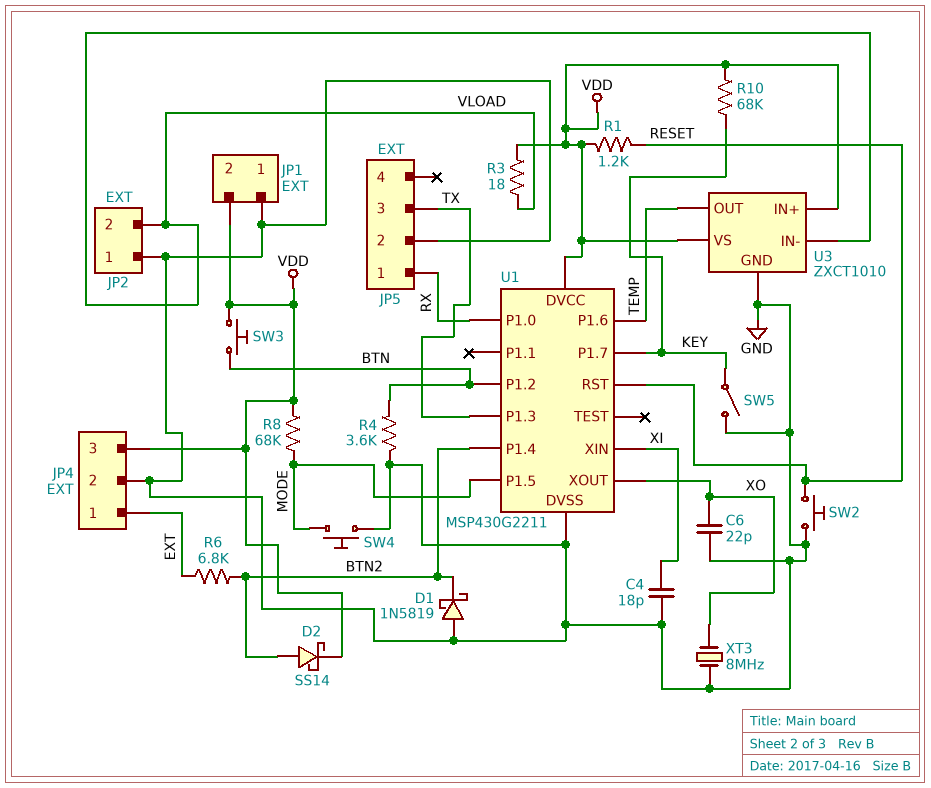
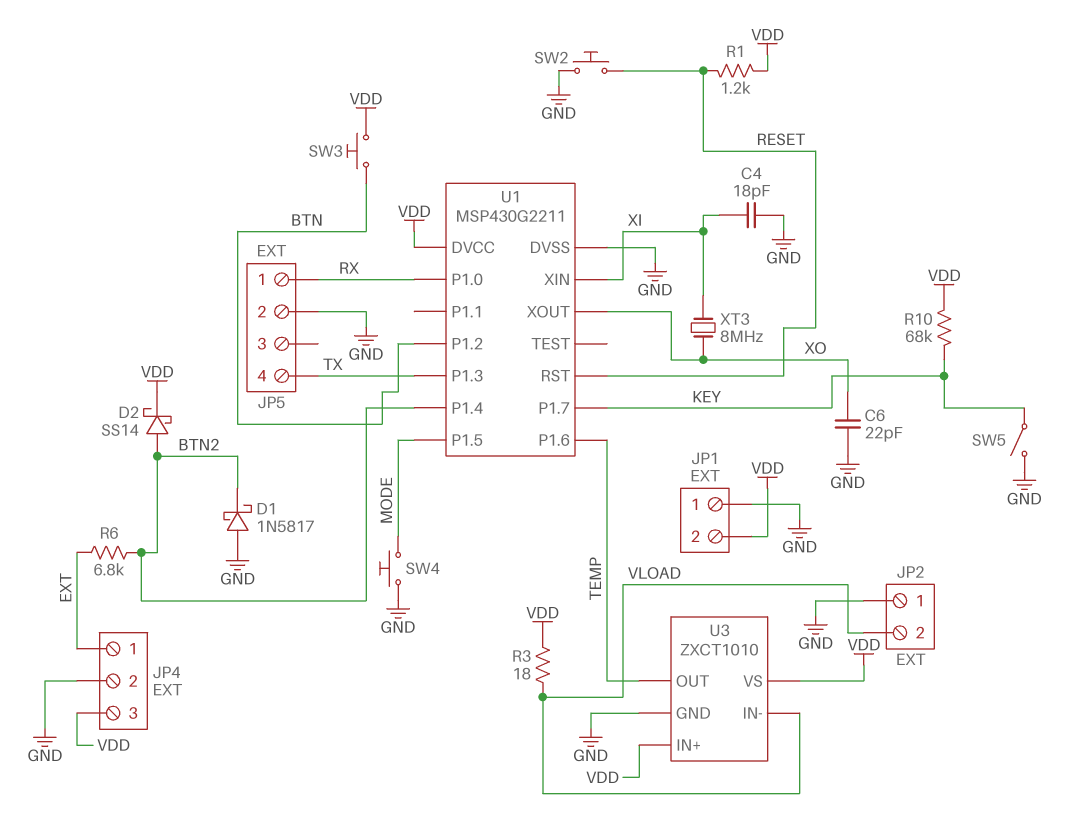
D1: schottky 1N5819 (A GND, K BTN2) -> schottky 1N5817 (A GND, K BTN2)
JP5 pin 3: TX -> none
JP5 pin 4: none -> TX
R4: 3.6k (BTN, GND) -> none
R8: 68k (MODE, VDD) -> none
XT3: 8MHz (GND, XO) -> 8MHz (XI, XO)

